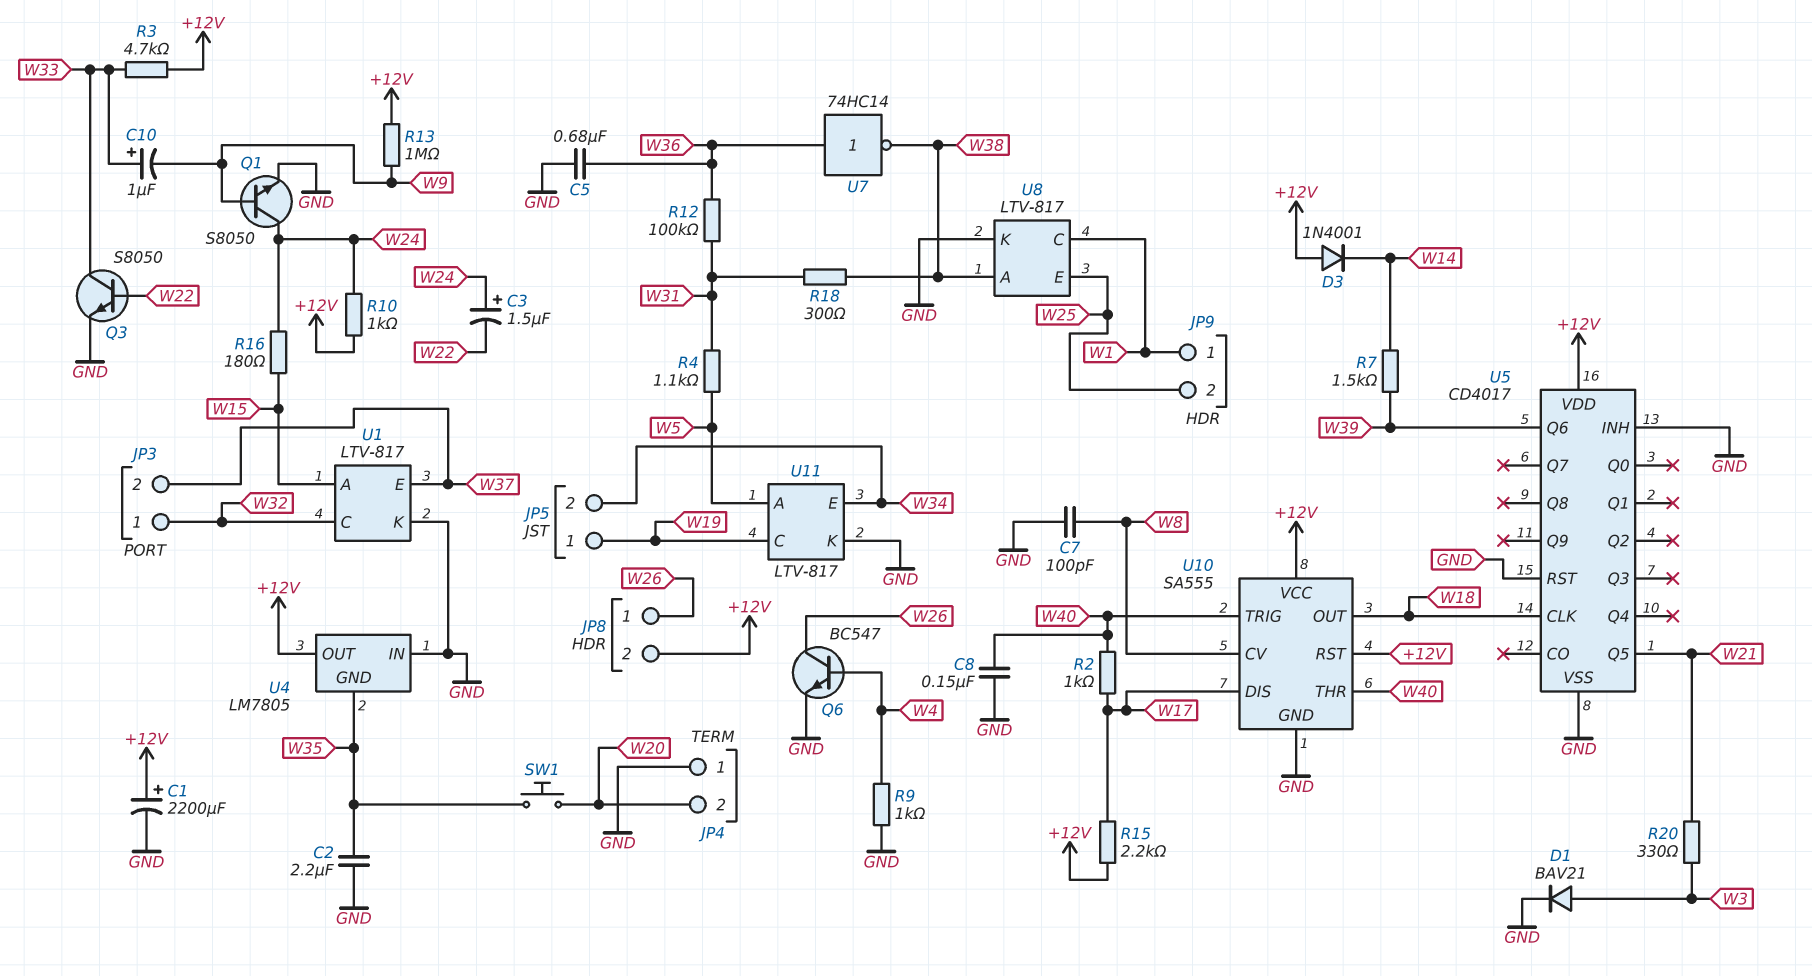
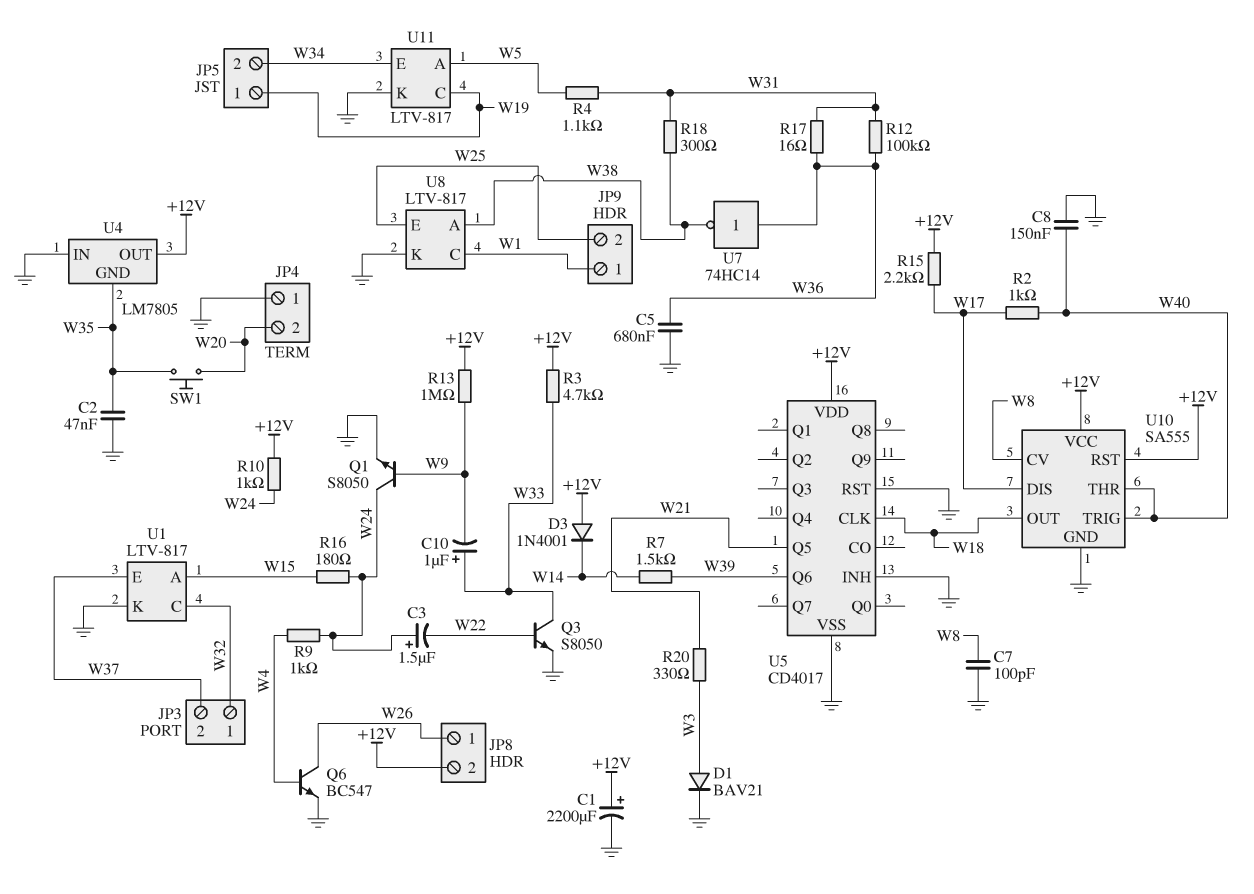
C2: 2.2uF (GND, W35) -> 47nF (GND, W35)
R9: 1k (GND, W4) -> 1k (W4, W24)
R17: none -> 16 (W31, W36)

